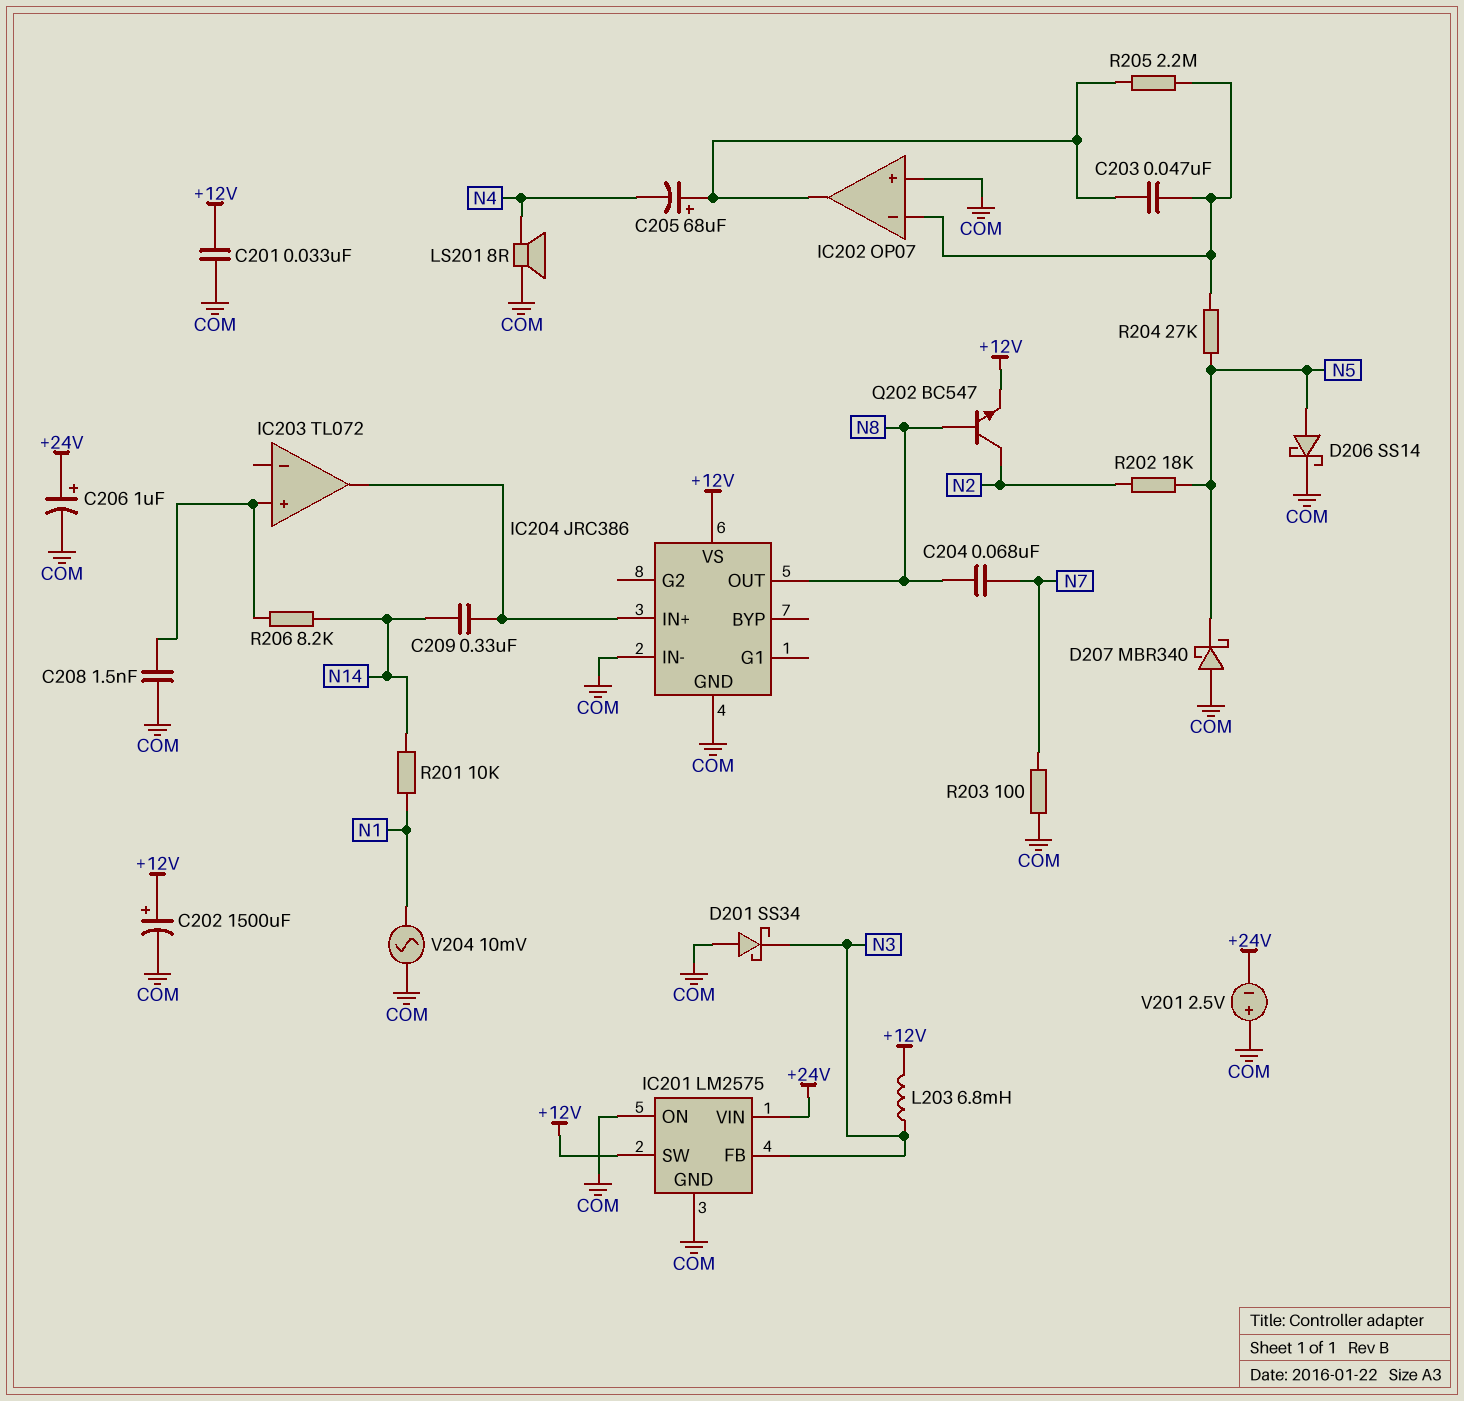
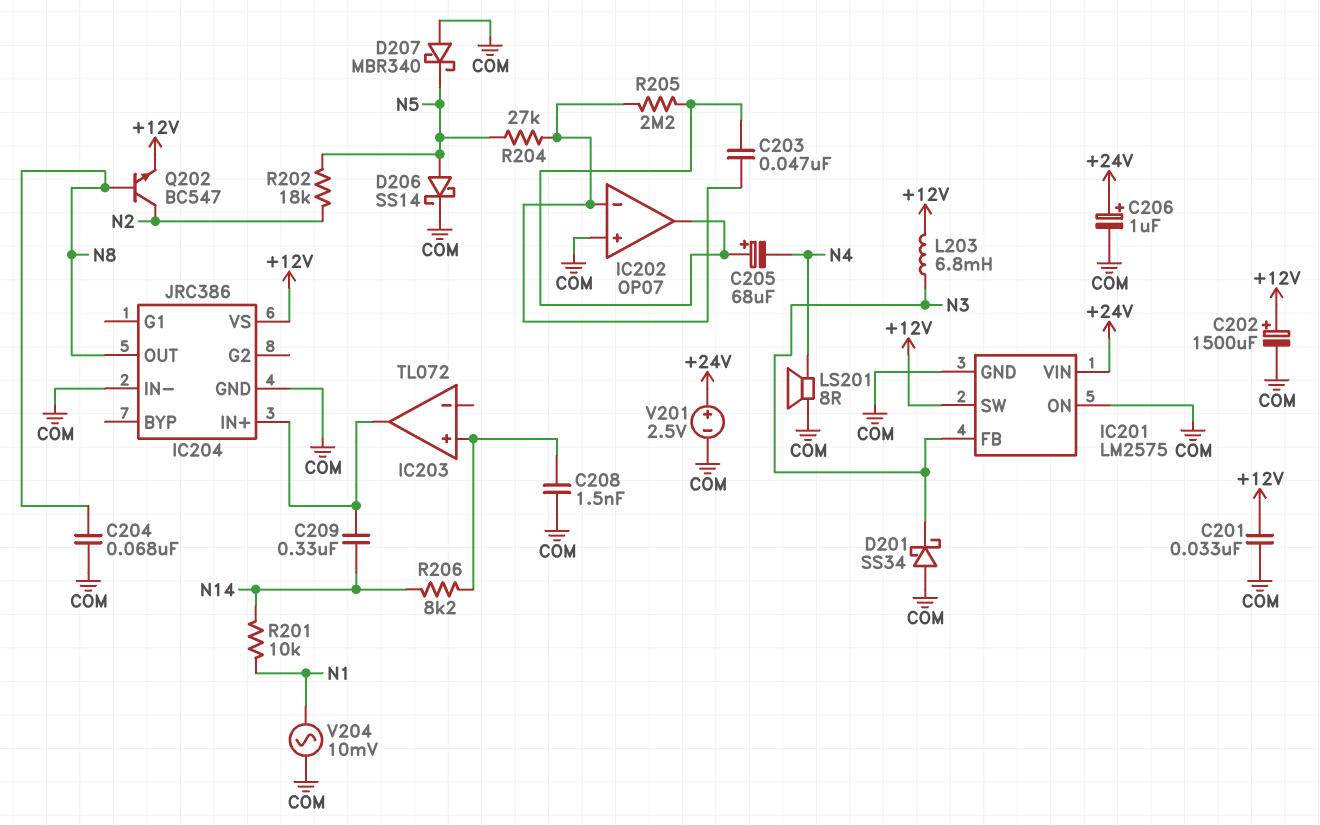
C204: 68nF (N7, N8) -> 68nF (COM, N8)
R203: 100 (COM, N7) -> none
V201: 2.5V (plus COM, minus +24V) -> 2.5V (plus +24V, minus COM)

